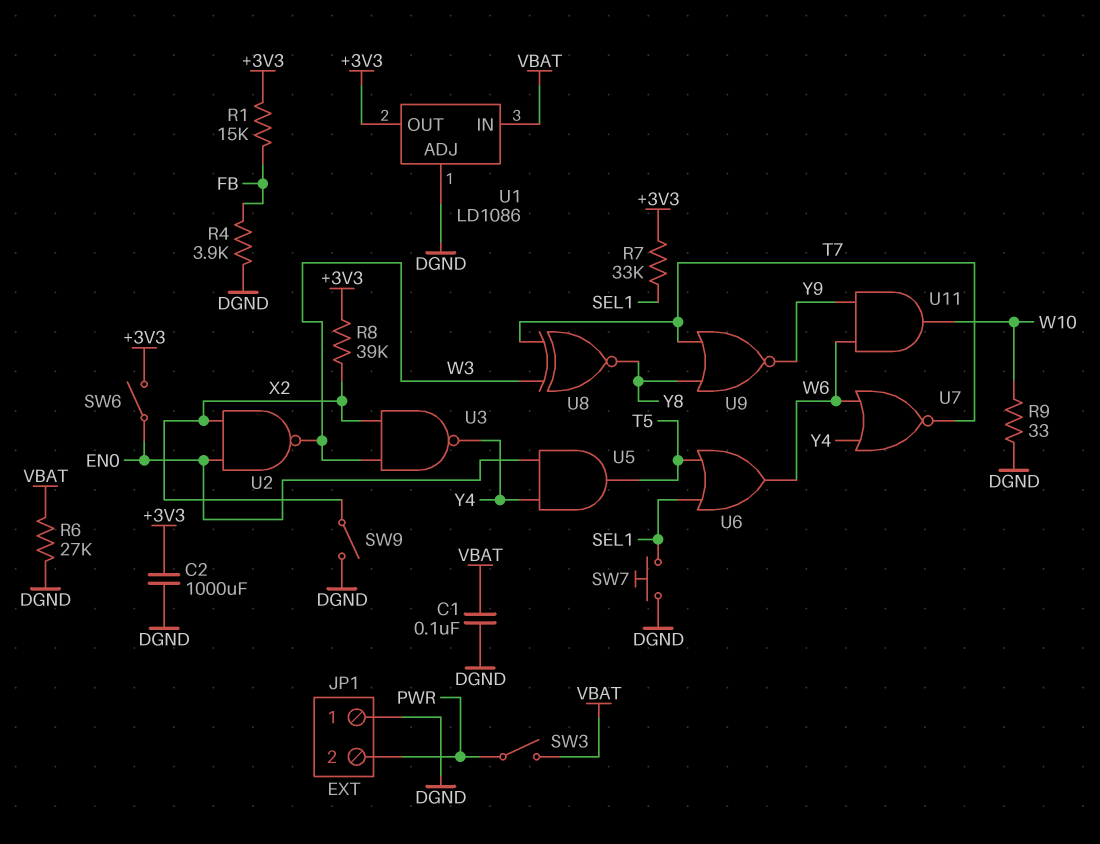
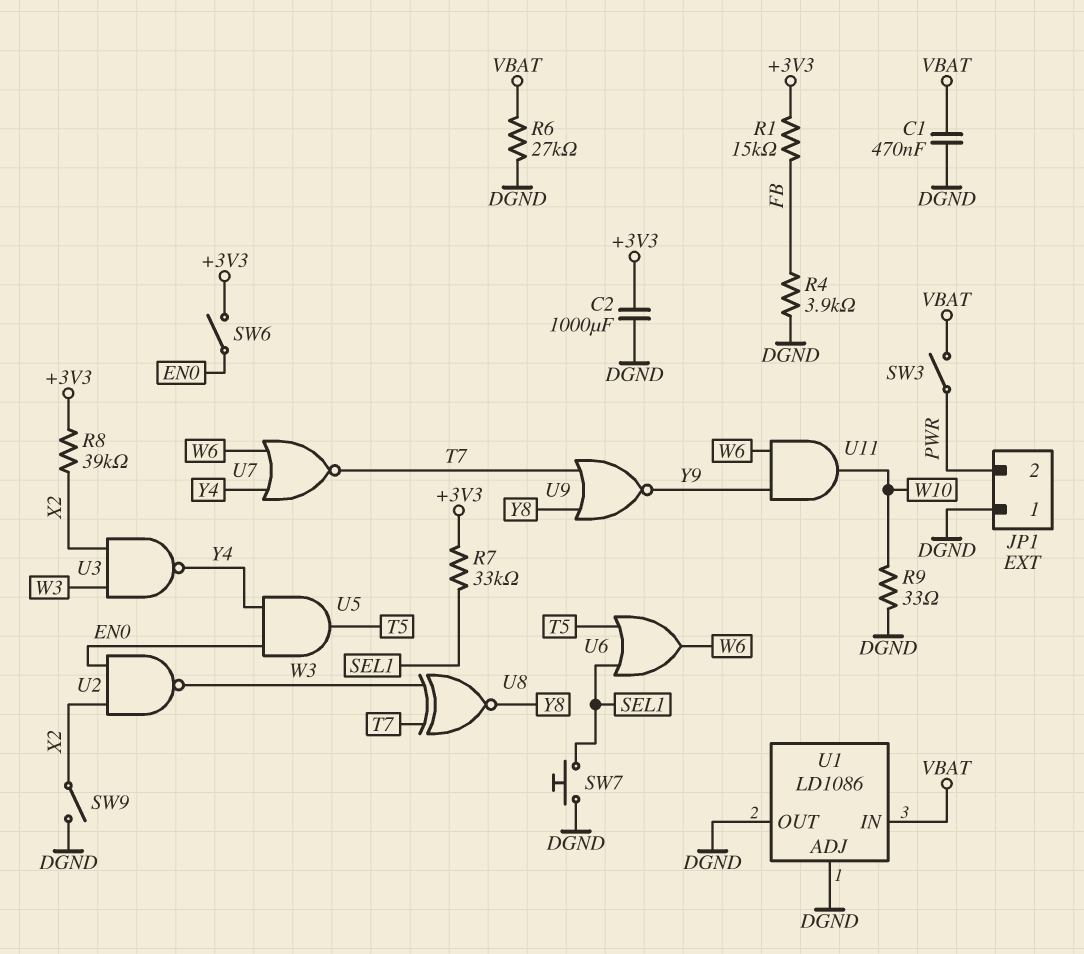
C1: 100nF (DGND, VBAT) -> 470nF (DGND, VBAT)
U1 pin OUT: +3V3 -> DGND

